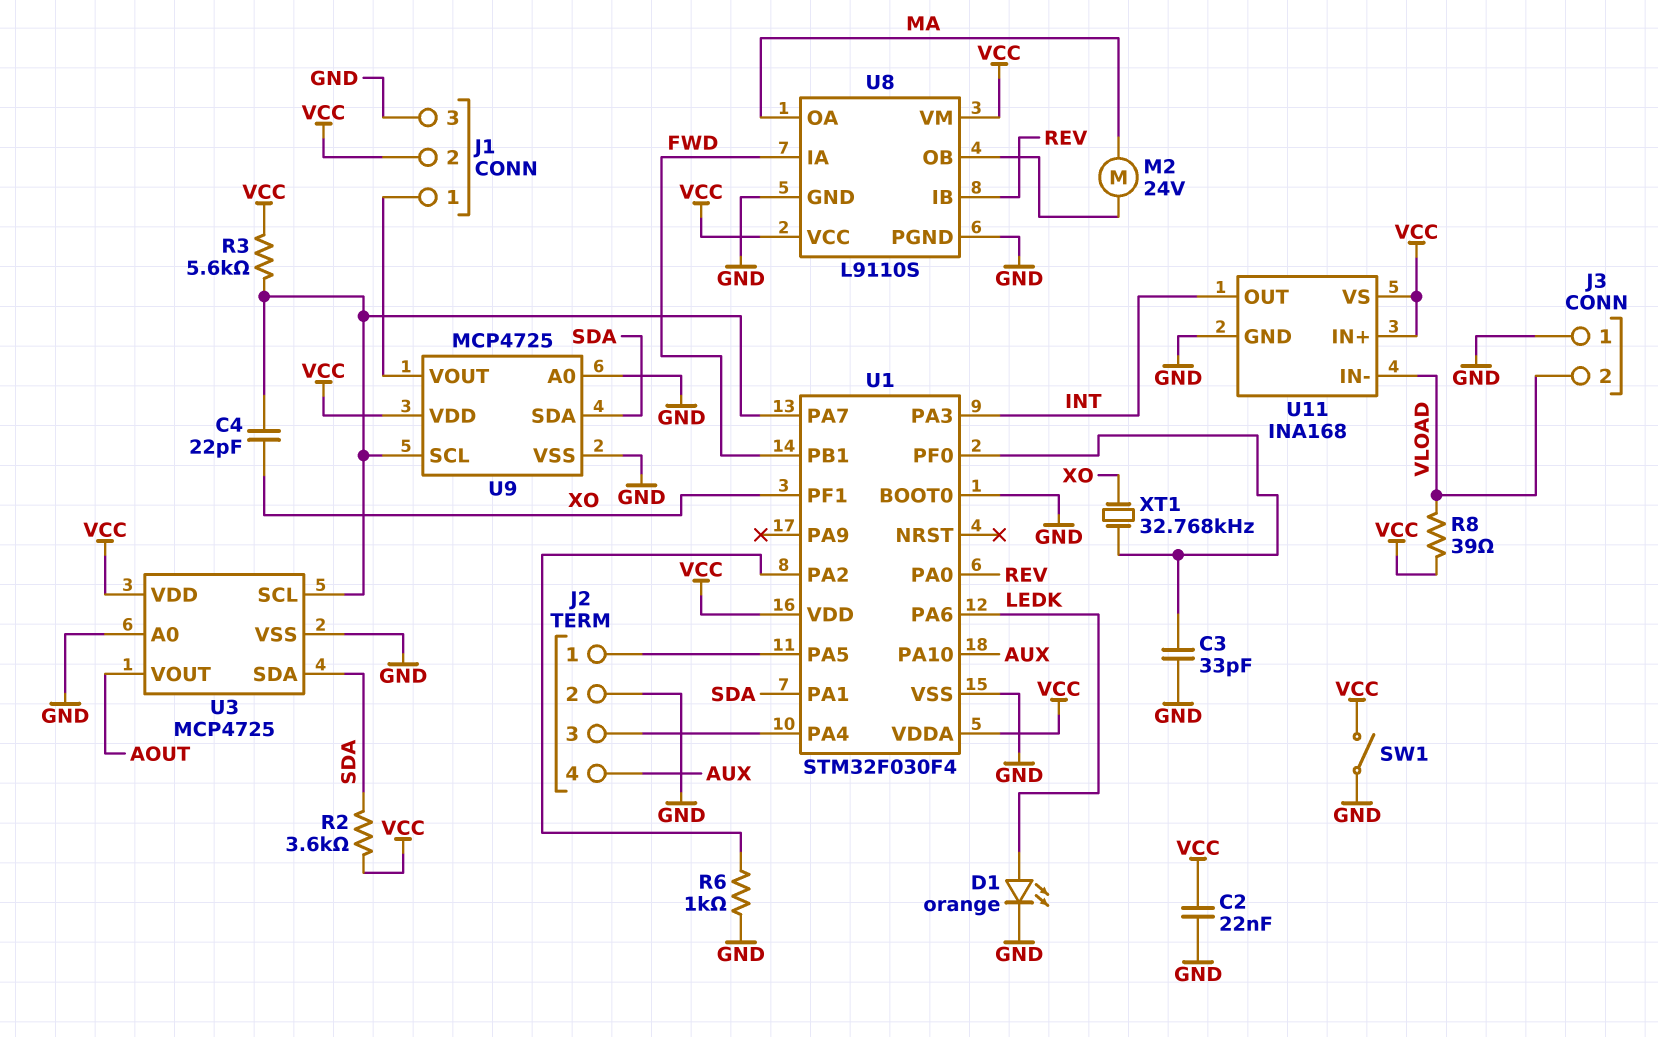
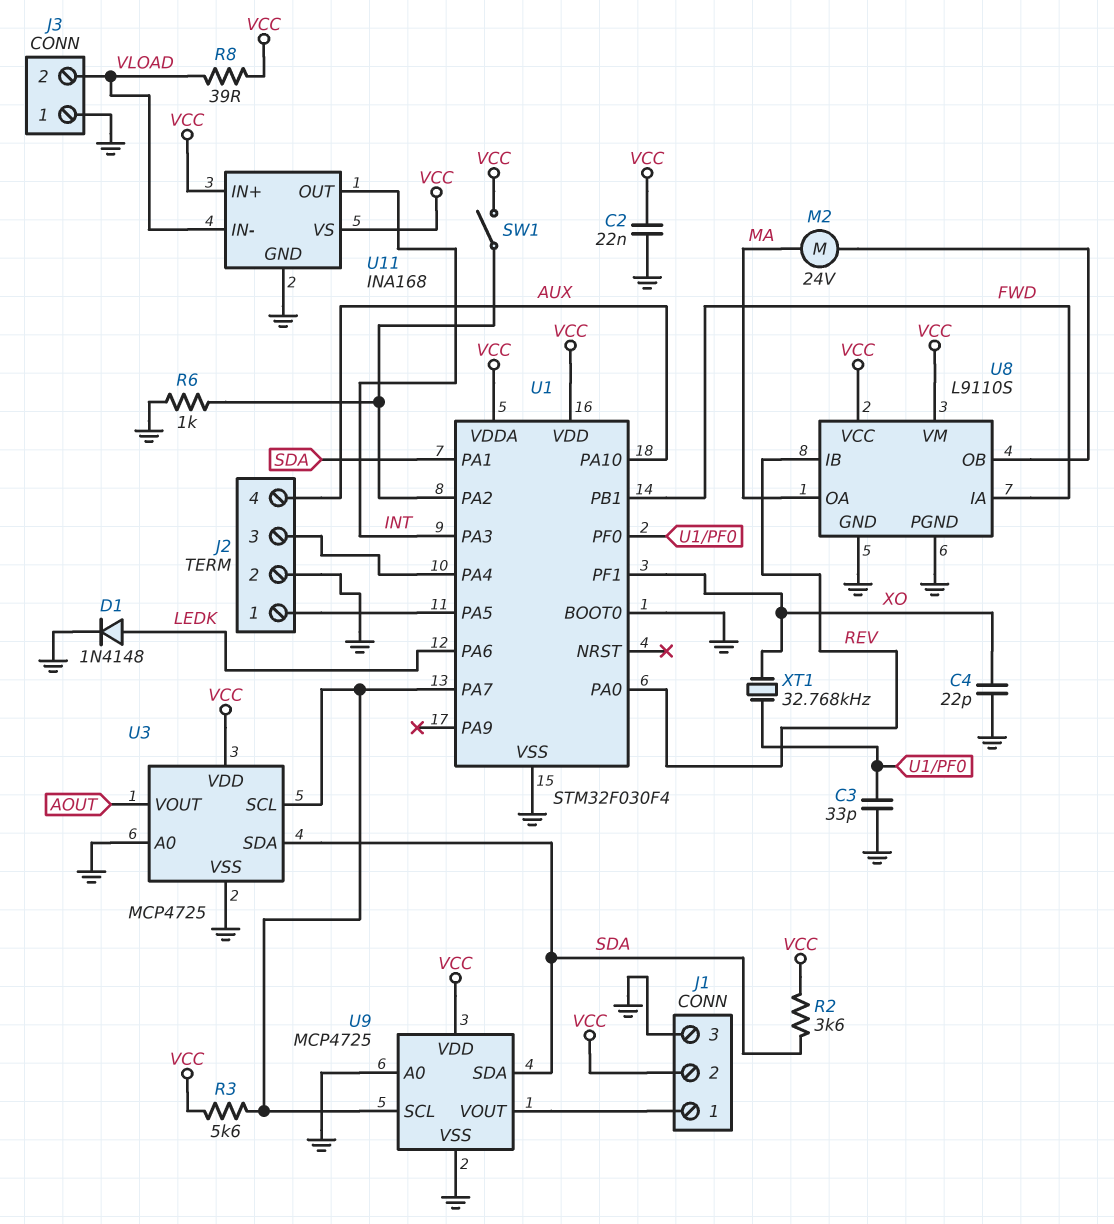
C4: 22pF (U1/PA7, XO) -> 22pF (GND, XO)
D1: LED orange (A LEDK, K GND) -> diode 1N4148 (A LEDK, K GND)
SW1: switch (GND, VCC) -> switch (U1/PA2, VCC)

